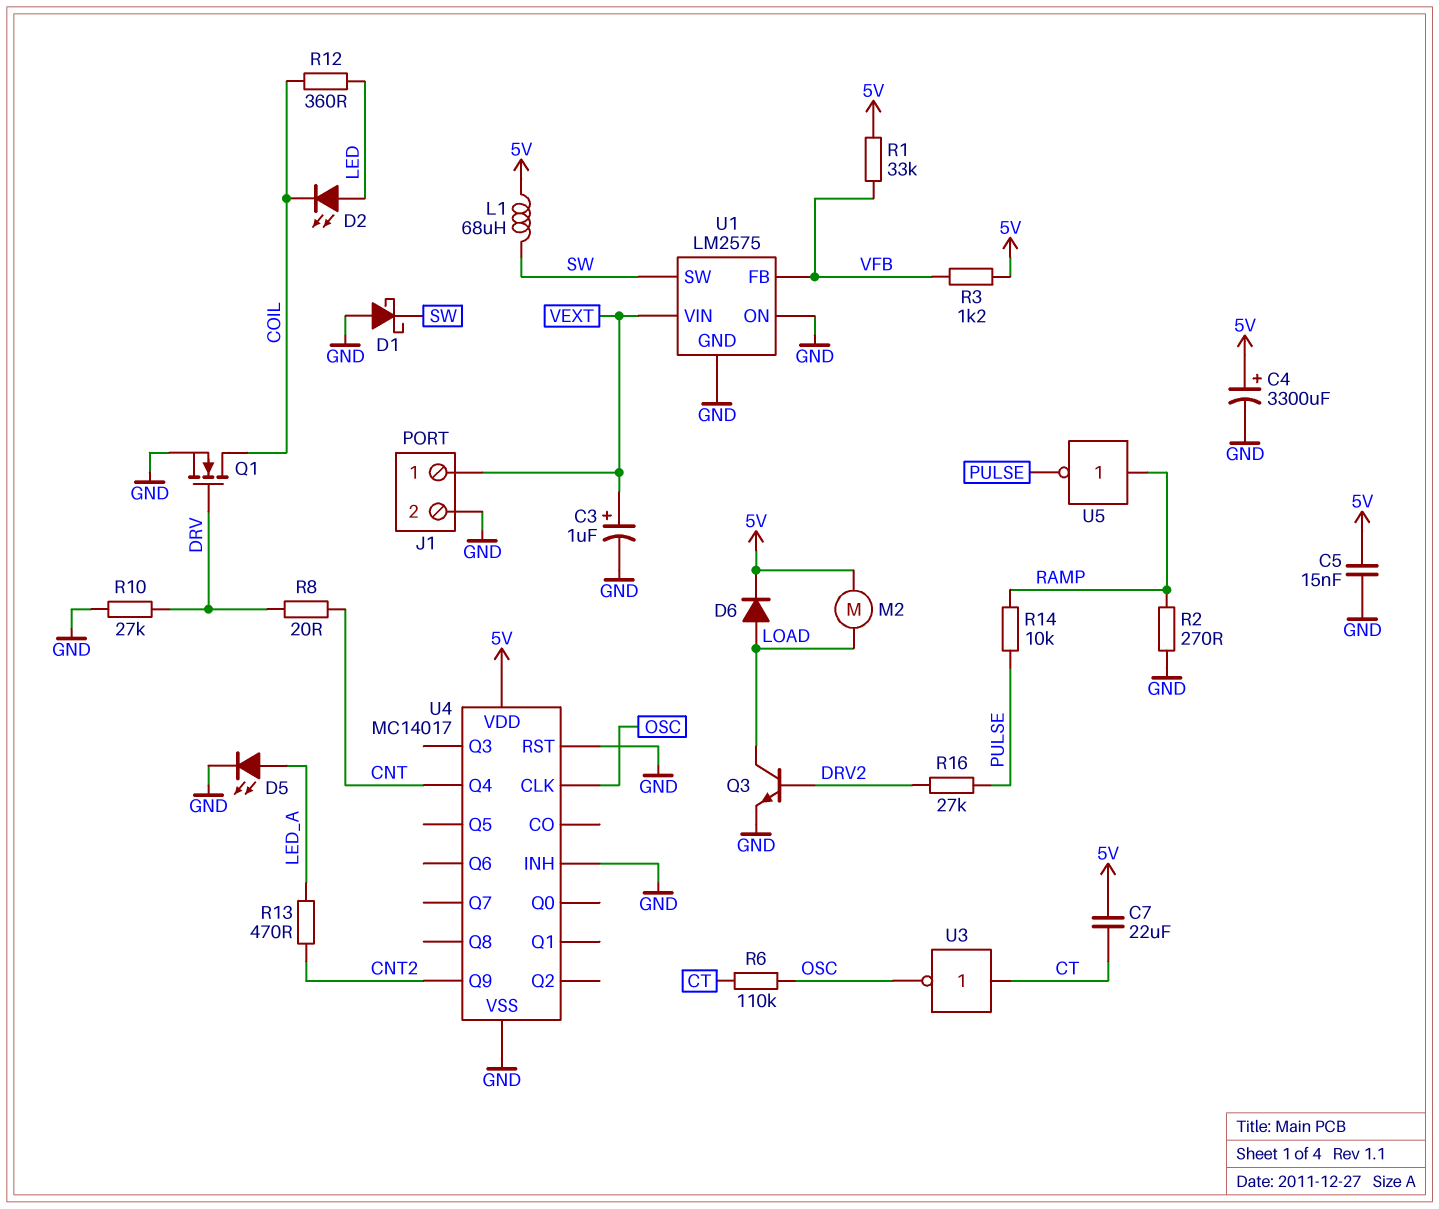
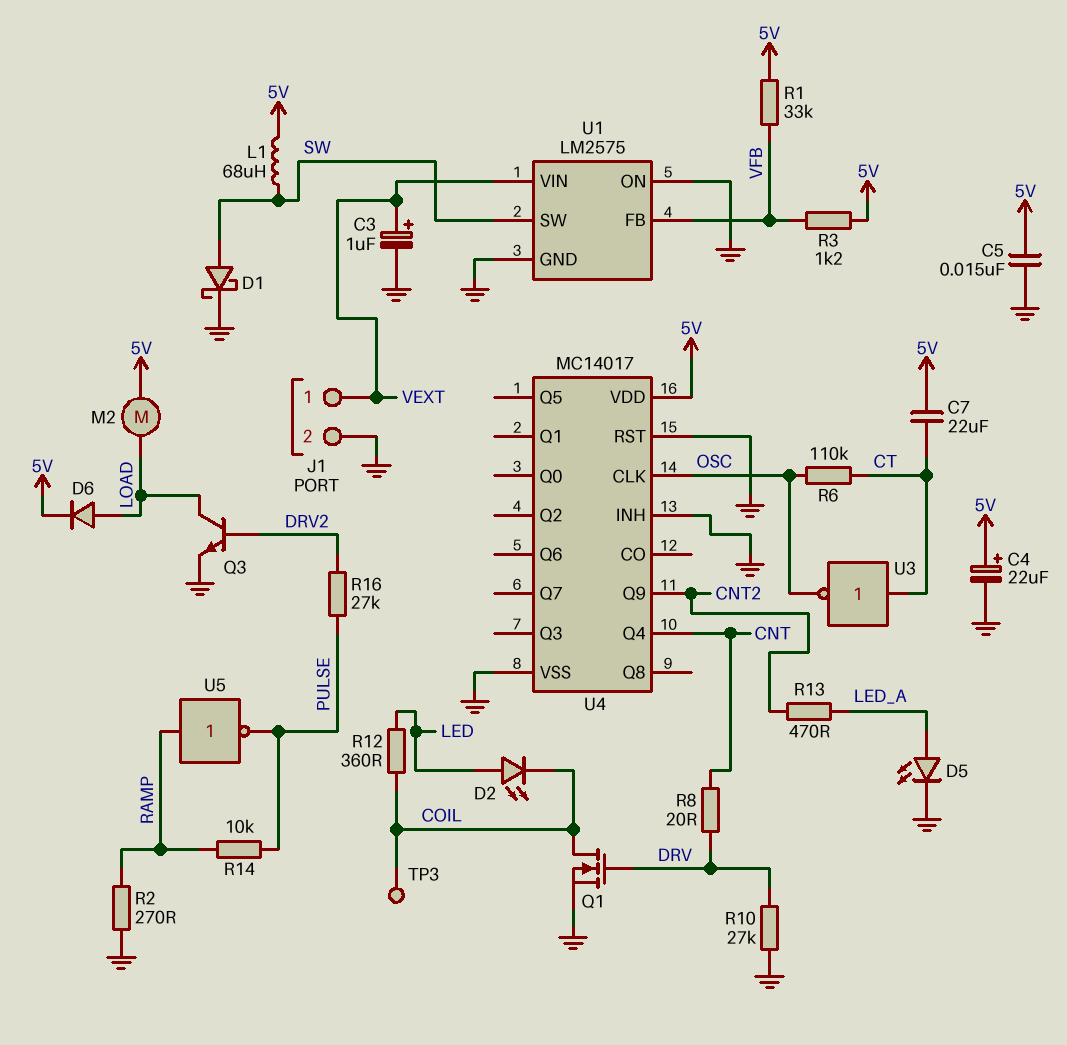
C4: 3300uF (plus 5V, minus GND) -> 22uF (plus 5V, minus GND)
D1: schottky (A GND, K SW) -> schottky (A SW, K GND)
TP3: none -> test point (COIL)

